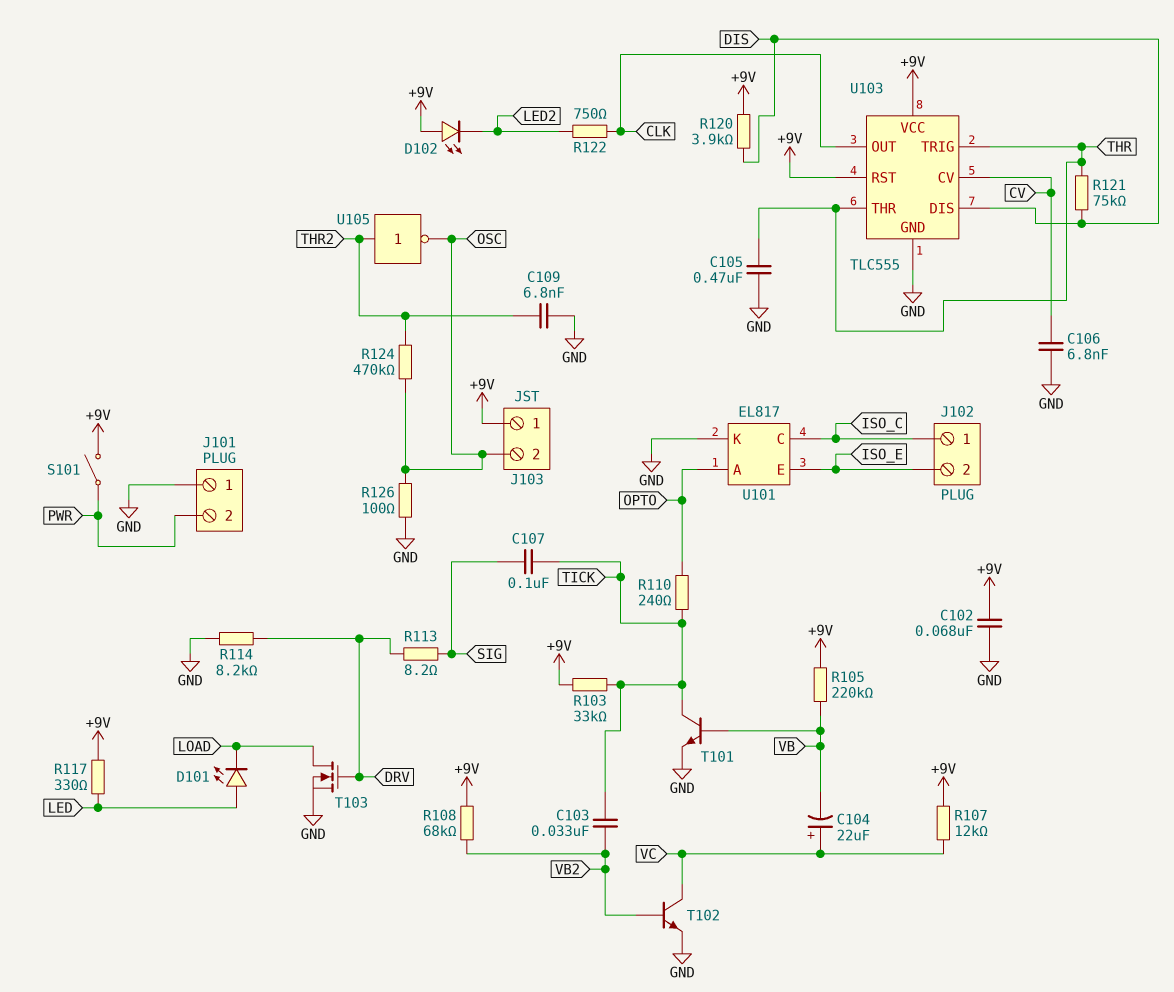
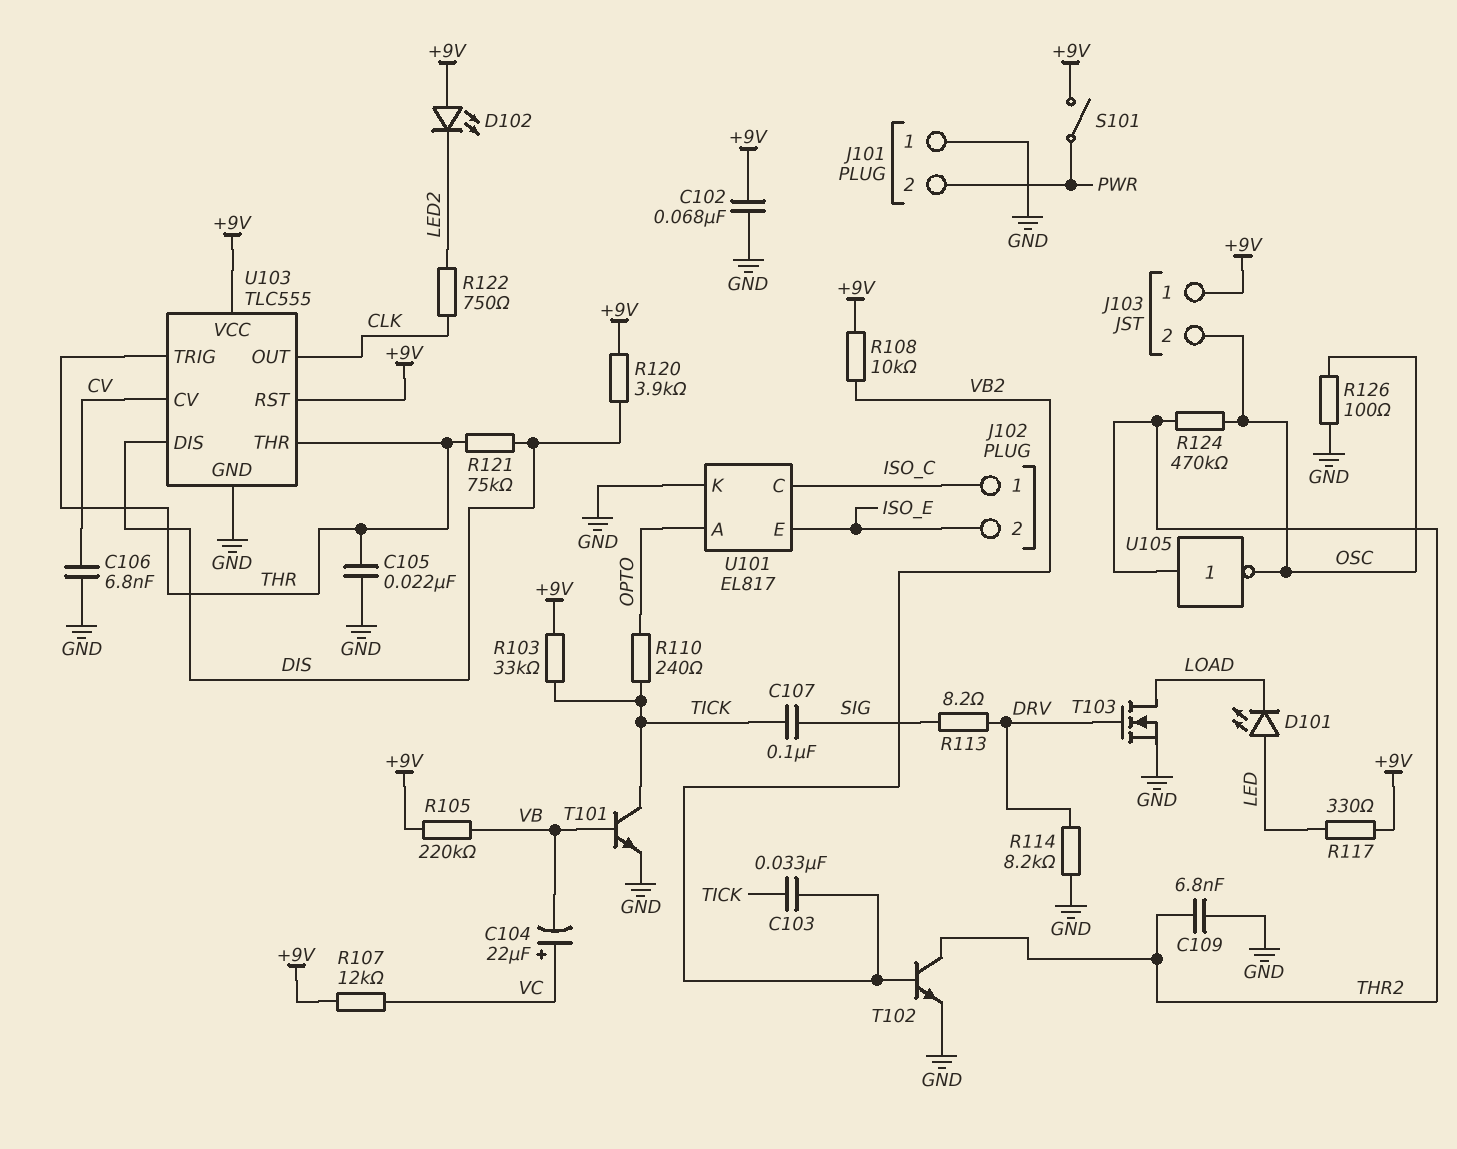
C105: 470nF (GND, THR) -> 22nF (GND, THR)
R108: 68k (+9V, VB2) -> 10k (+9V, VB2)
T102: NPN (B VB2, C VC, E GND) -> NPN (B VB2, C THR2, E GND)

